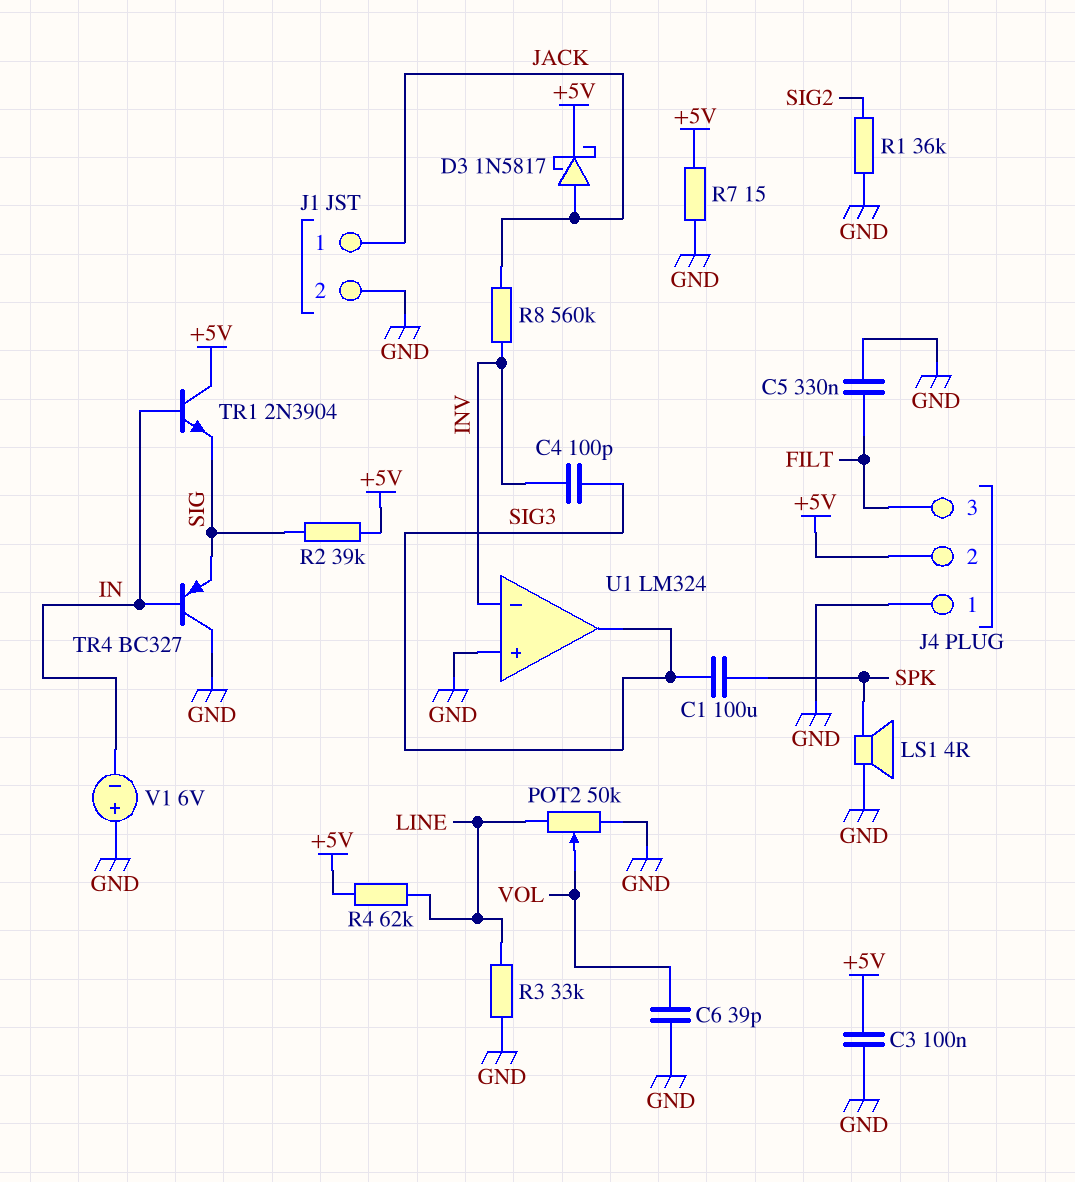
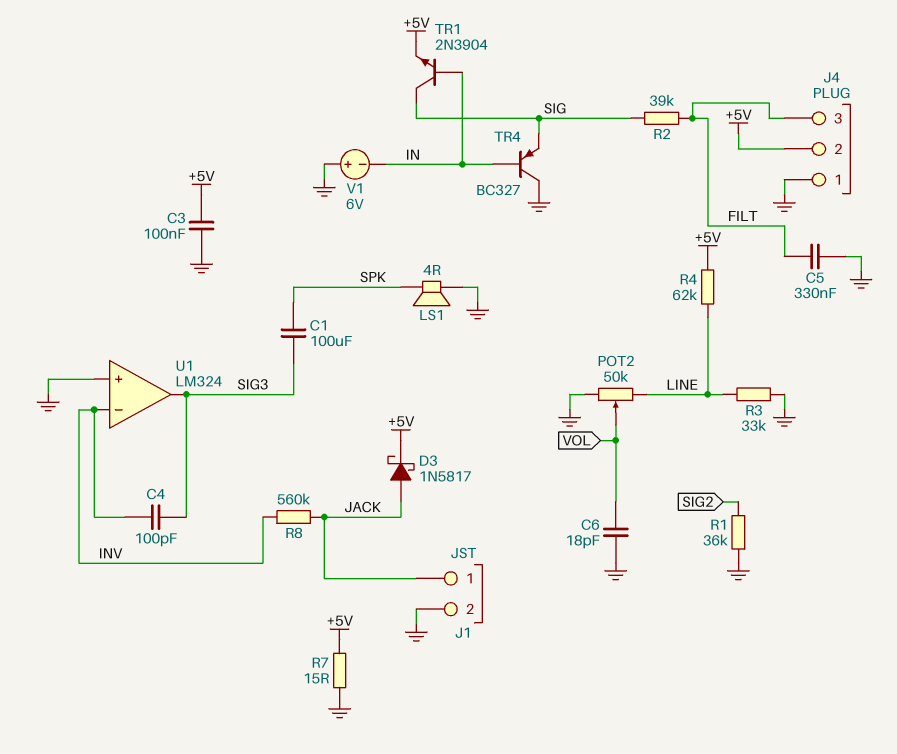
C6: 39pF (GND, VOL) -> 18pF (GND, VOL)
R2: 39k (+5V, SIG) -> 39k (FILT, SIG)
TR1: NPN 2N3904 (B IN, C +5V, E SIG) -> NPN 2N3904 (B IN, C SIG, E +5V)

